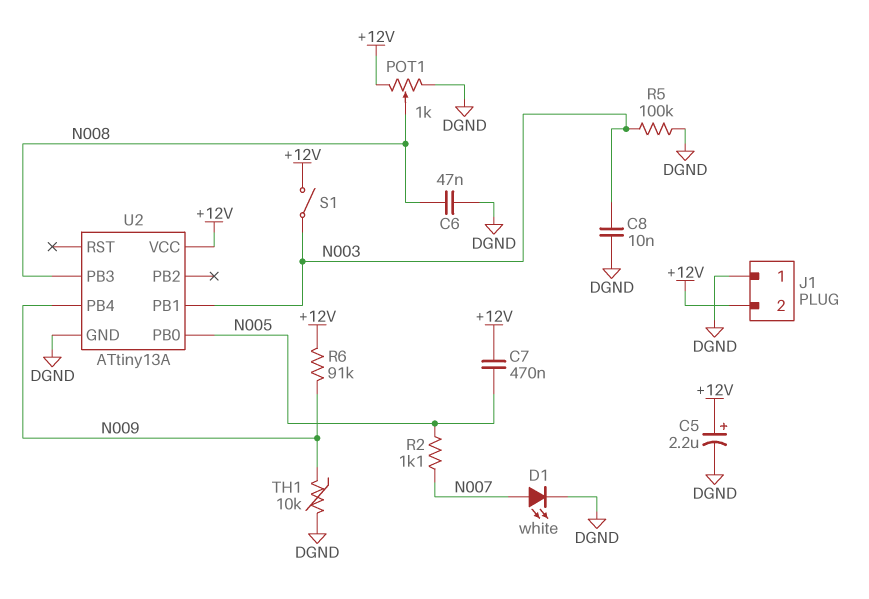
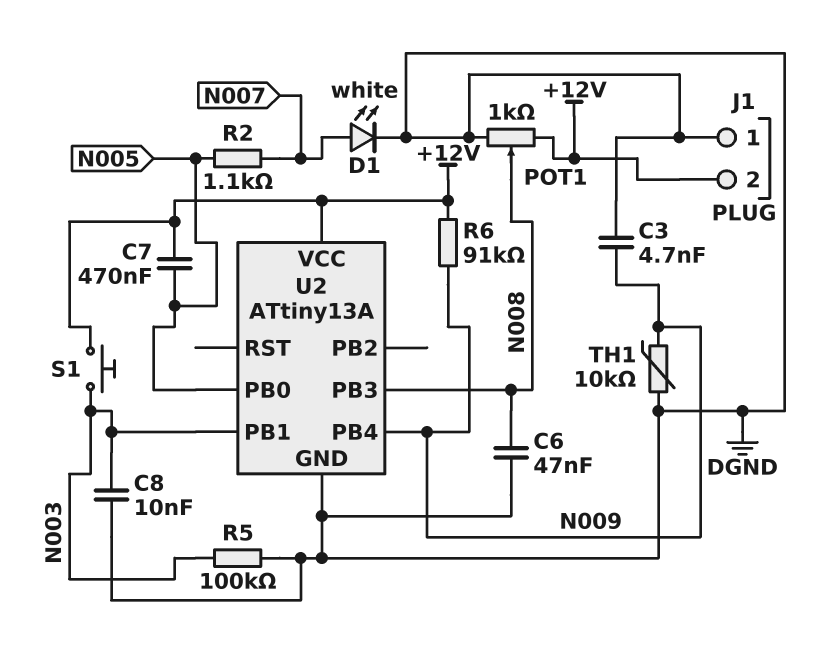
C3: none -> 4.7nF (DGND, N009)
C5: 2.2uF (plus +12V, minus DGND) -> none
S1: switch (+12V, N003) -> button (+12V, N003)

